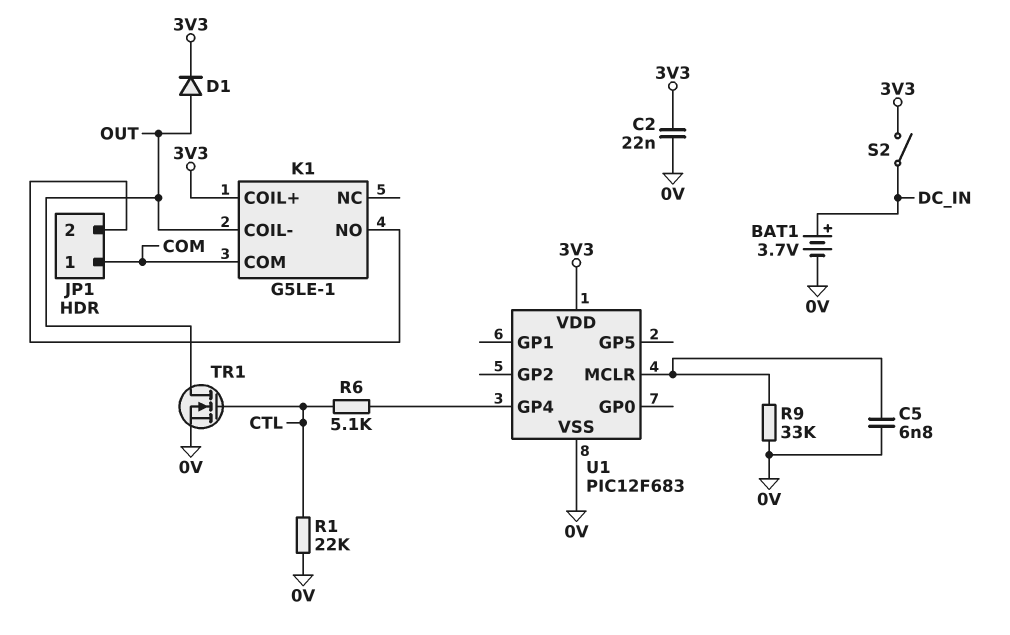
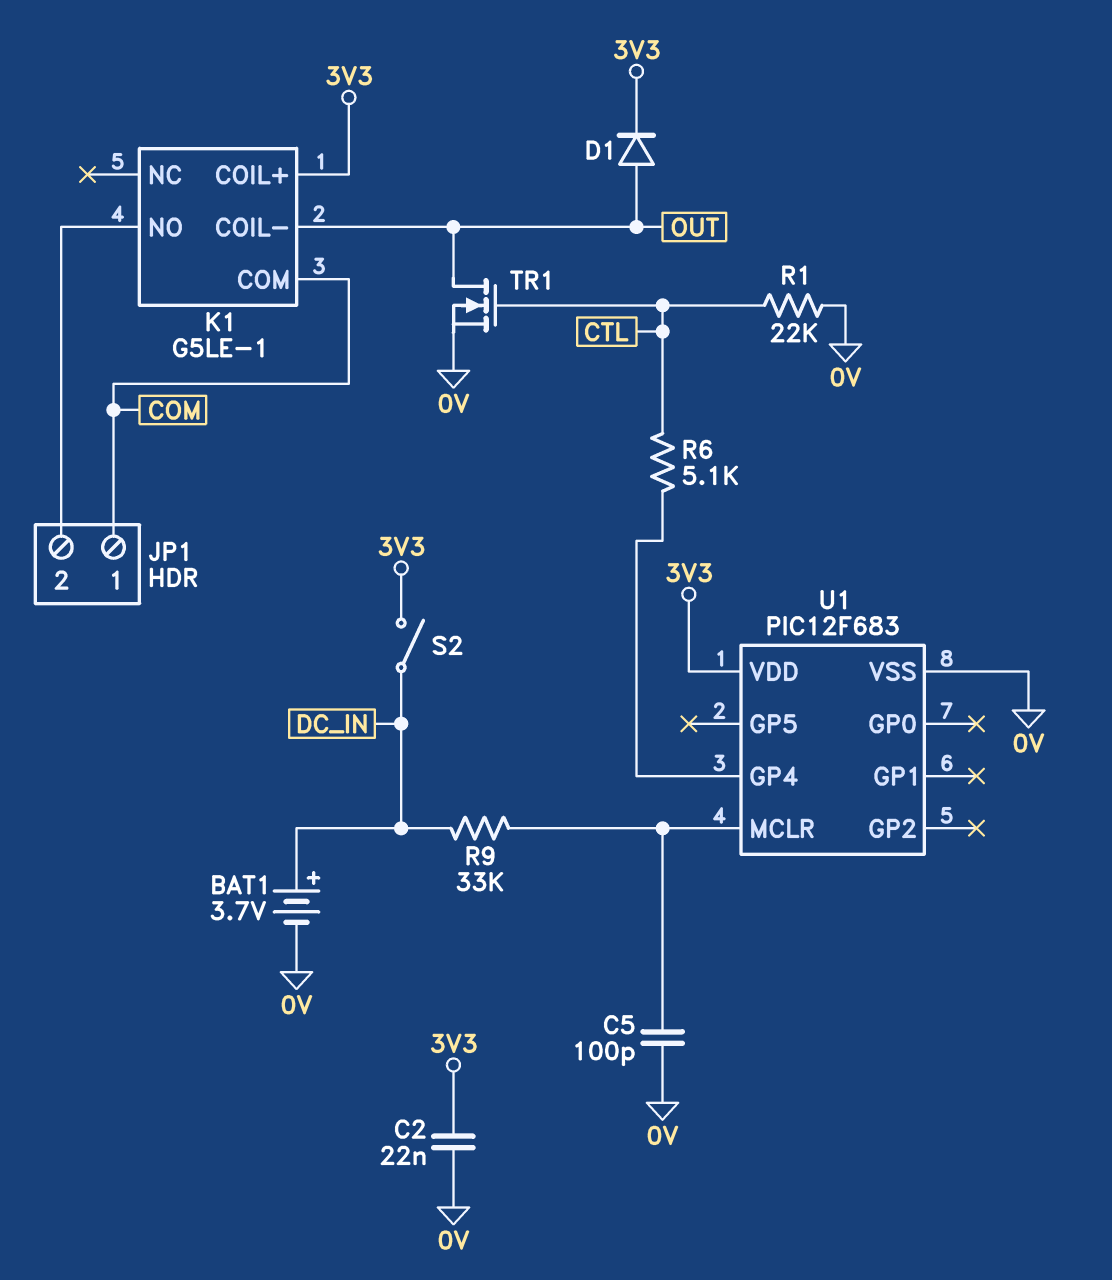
C5: 6.8nF (0V, U1/MCLR) -> 100pF (0V, U1/MCLR)
R9: 33k (0V, U1/MCLR) -> 33k (DC_IN, U1/MCLR)

